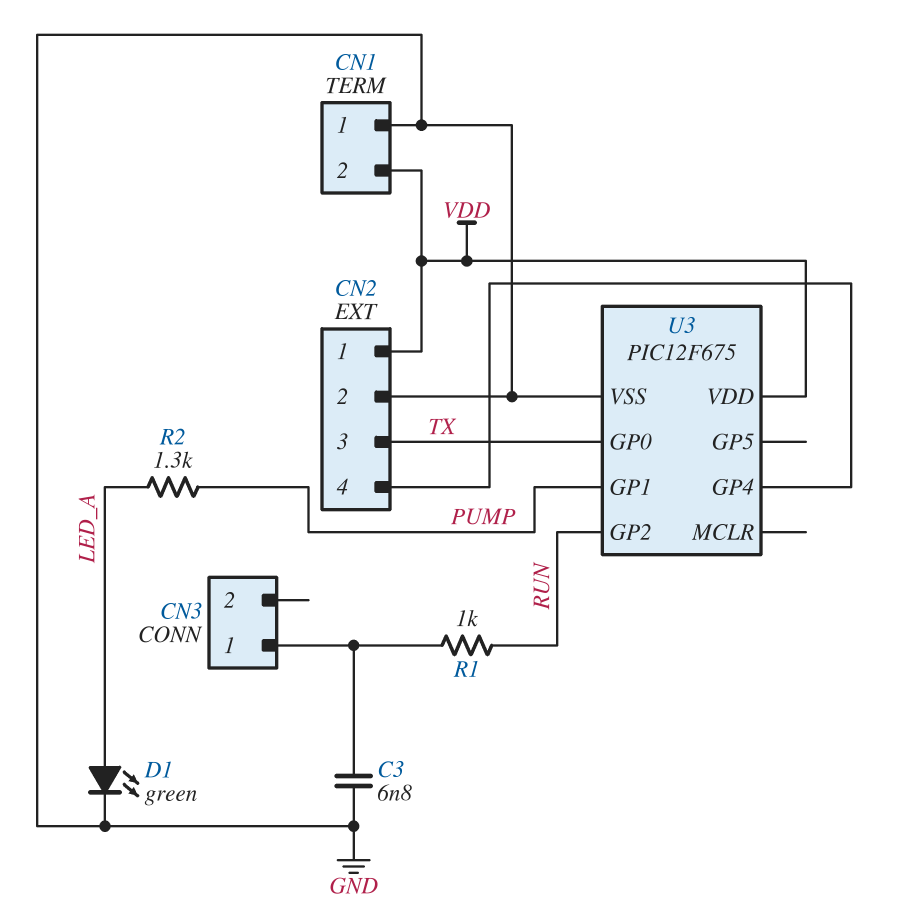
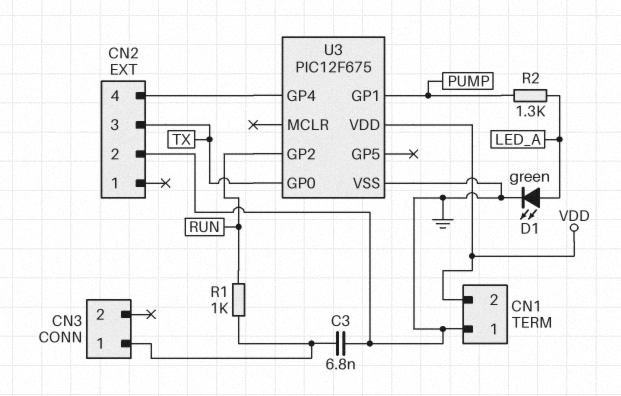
CN2 pin 1: VDD -> none

